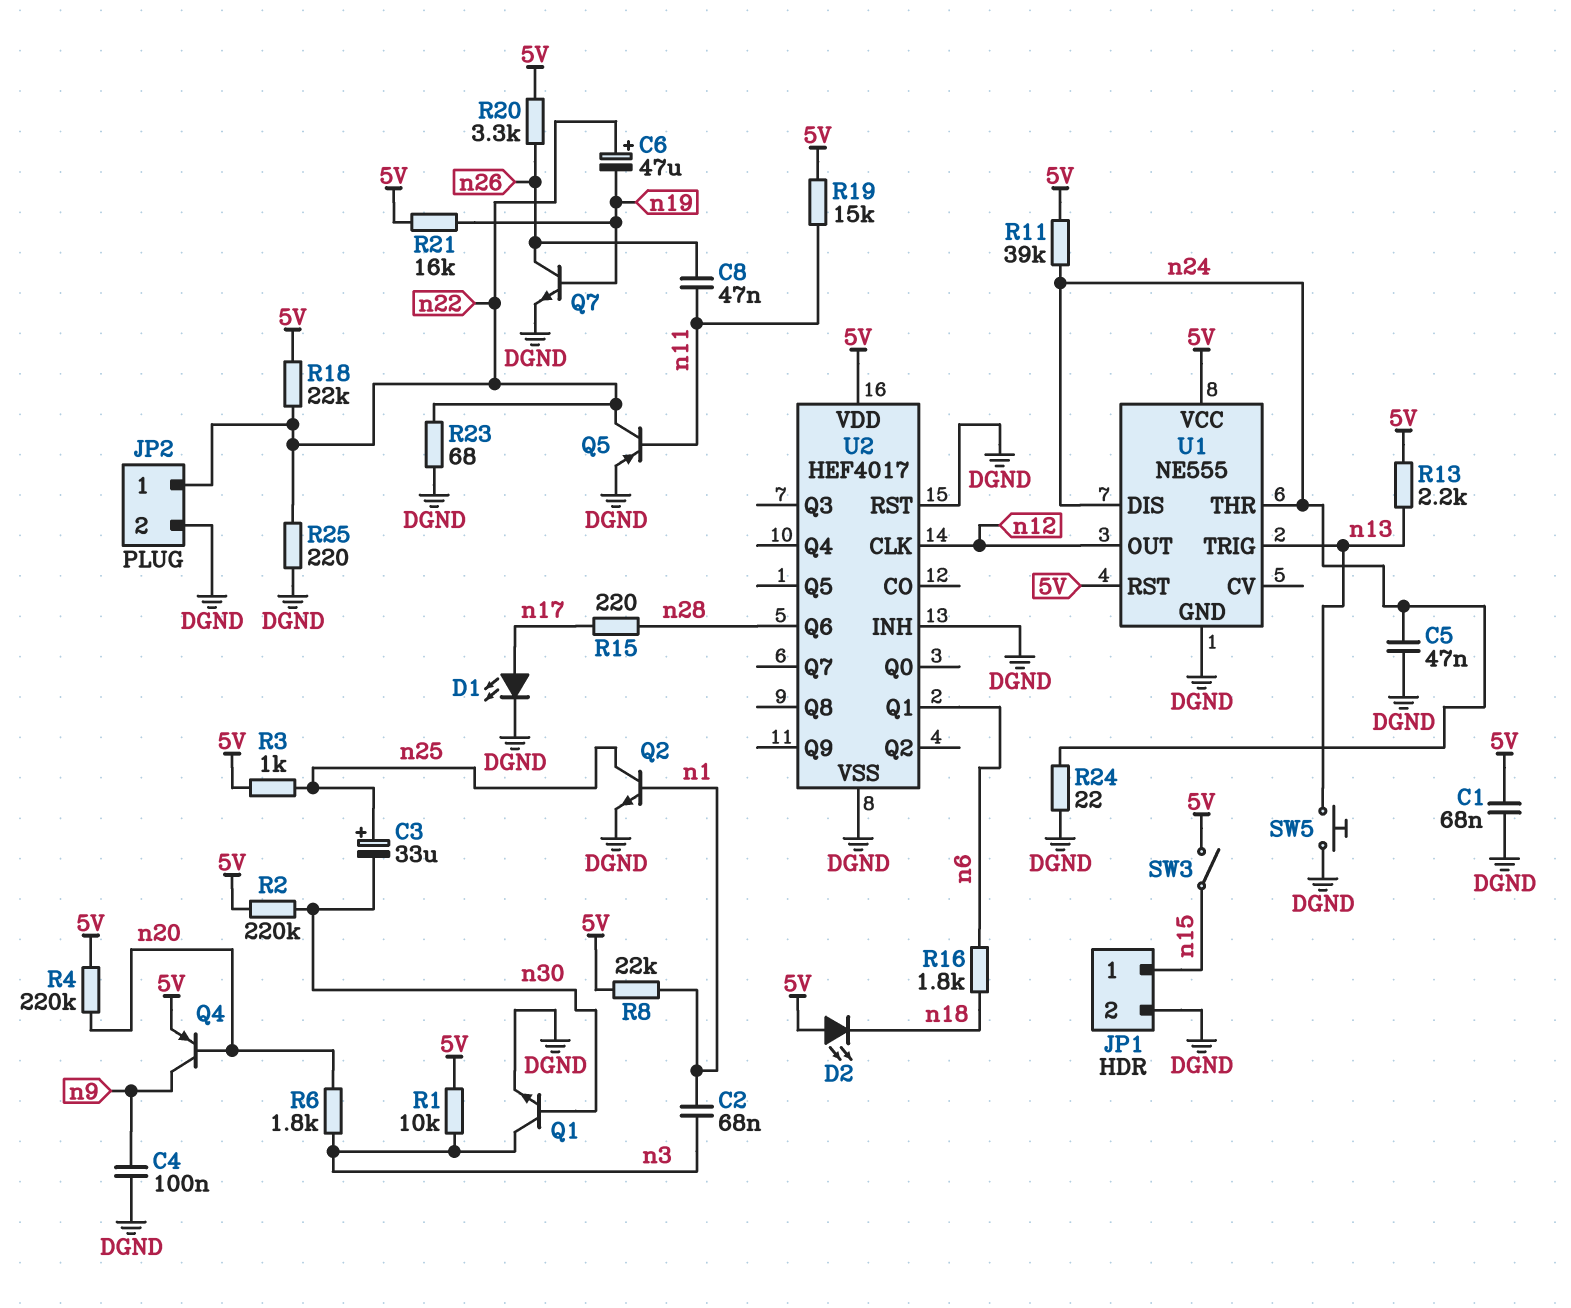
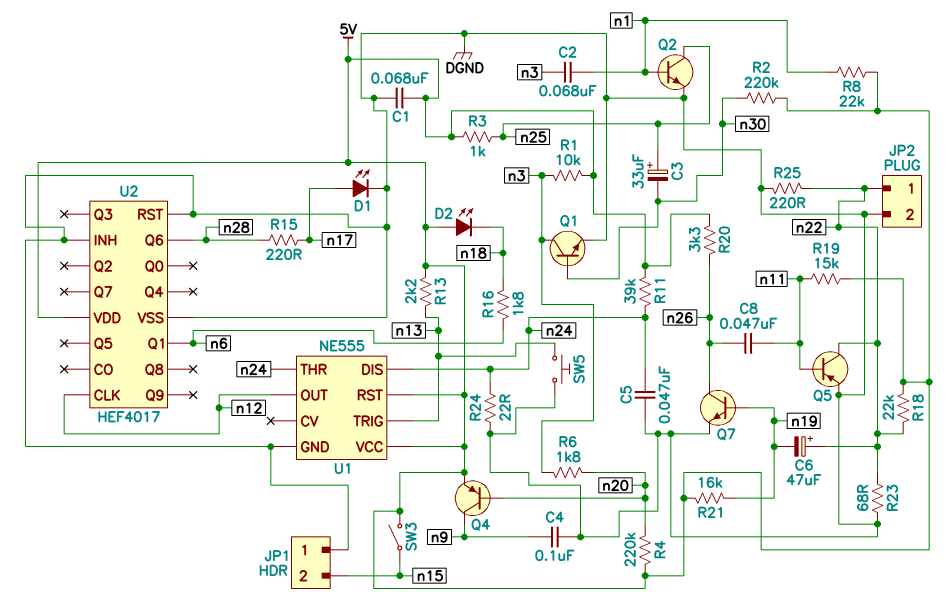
JP1 pin 1: n15 -> DGND
JP1 pin 2: DGND -> n15

